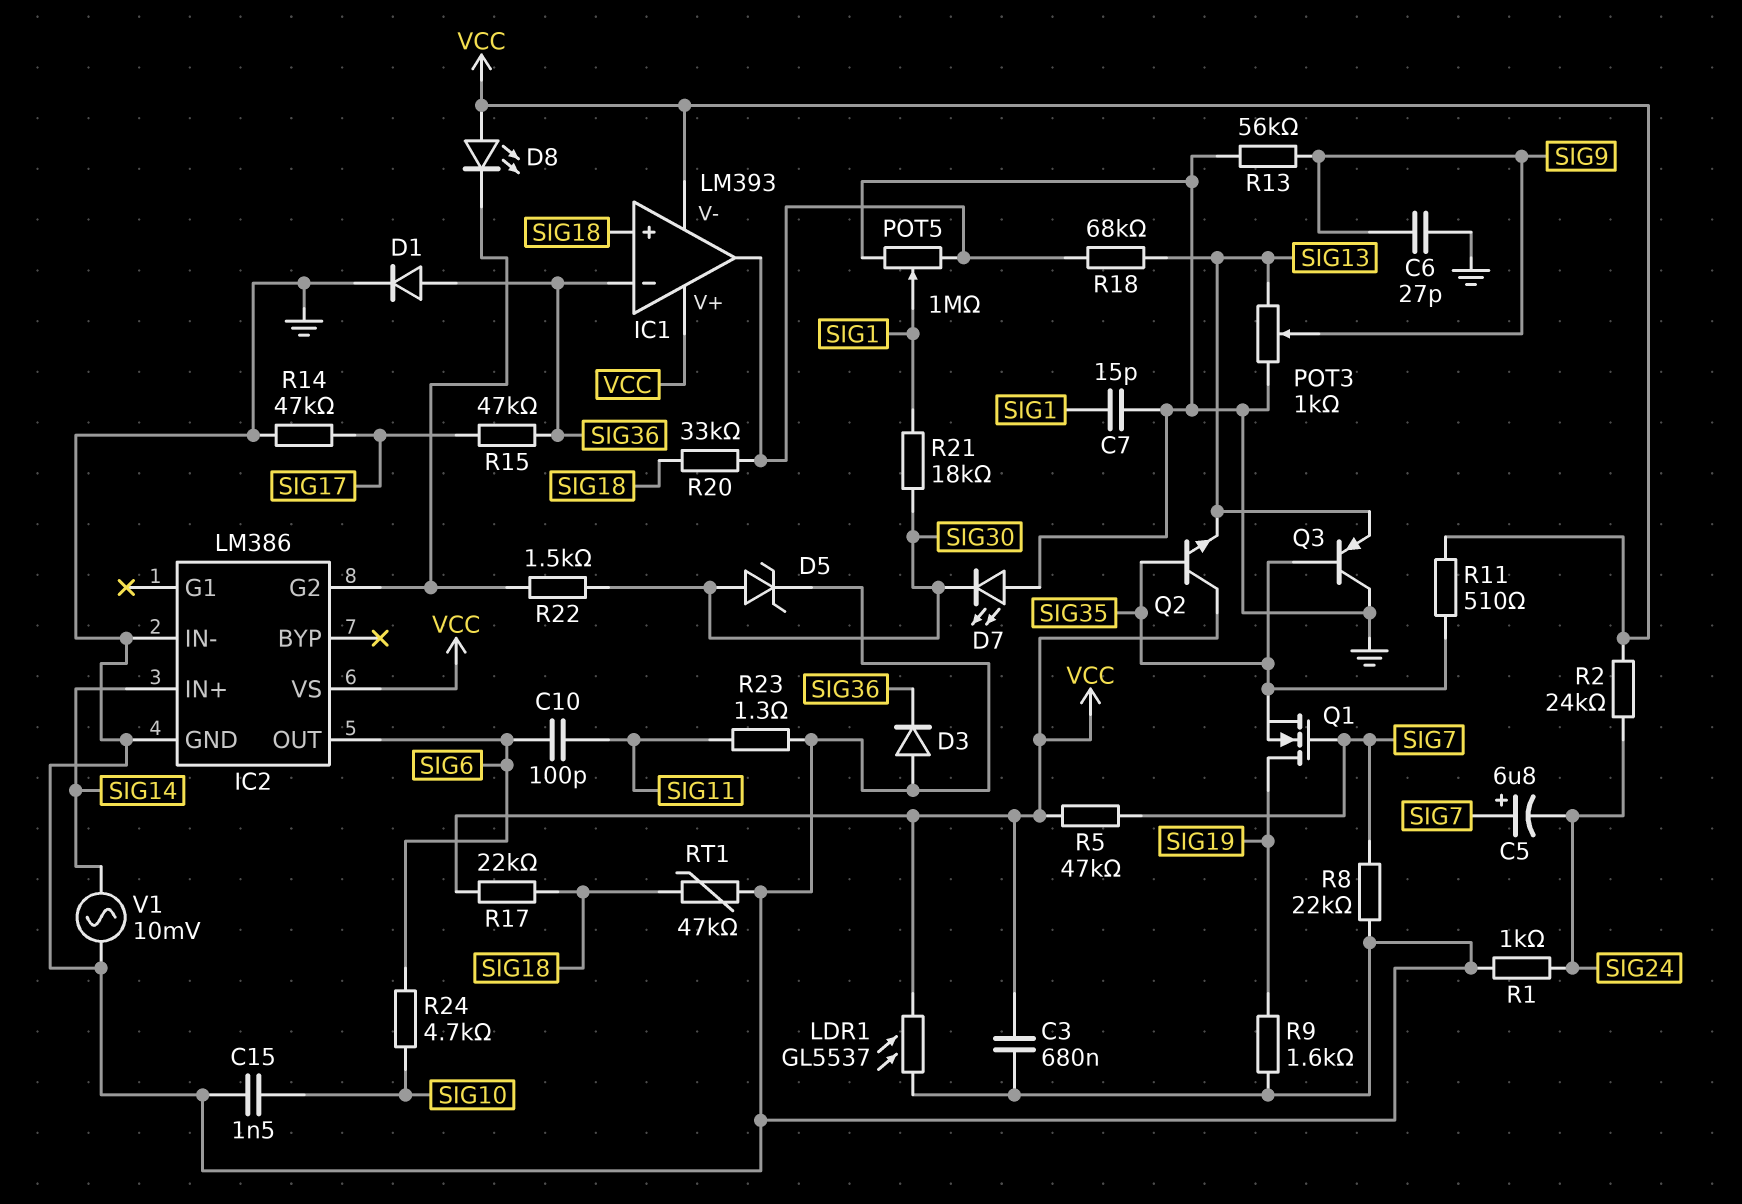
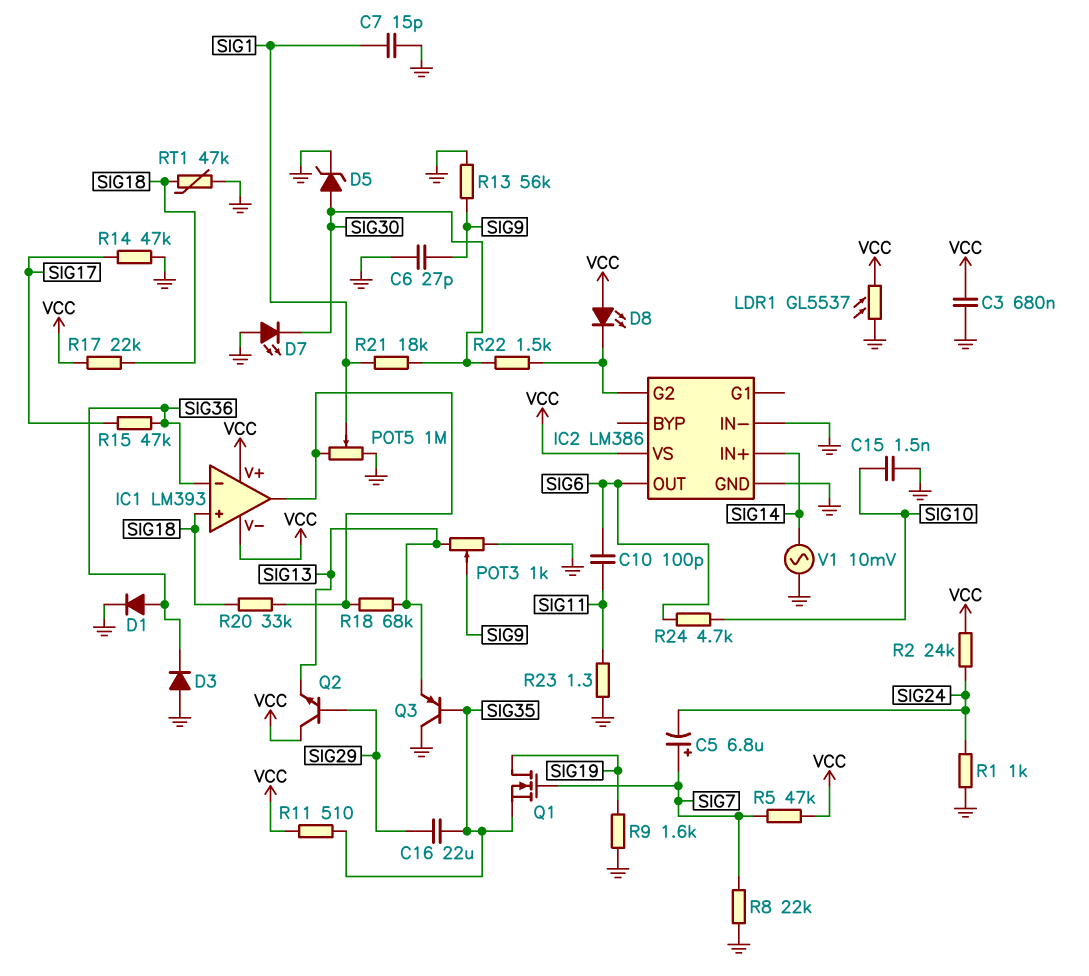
C16: none -> 22uF (SIG29, SIG35)
Q2: NPN (B SIG35, C VCC, E SIG13) -> NPN (B SIG29, C VCC, E SIG13)

